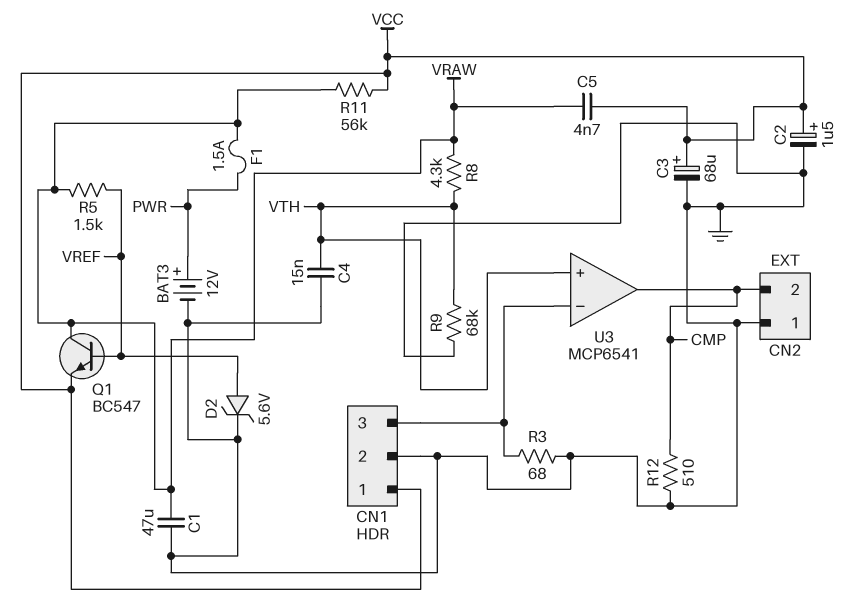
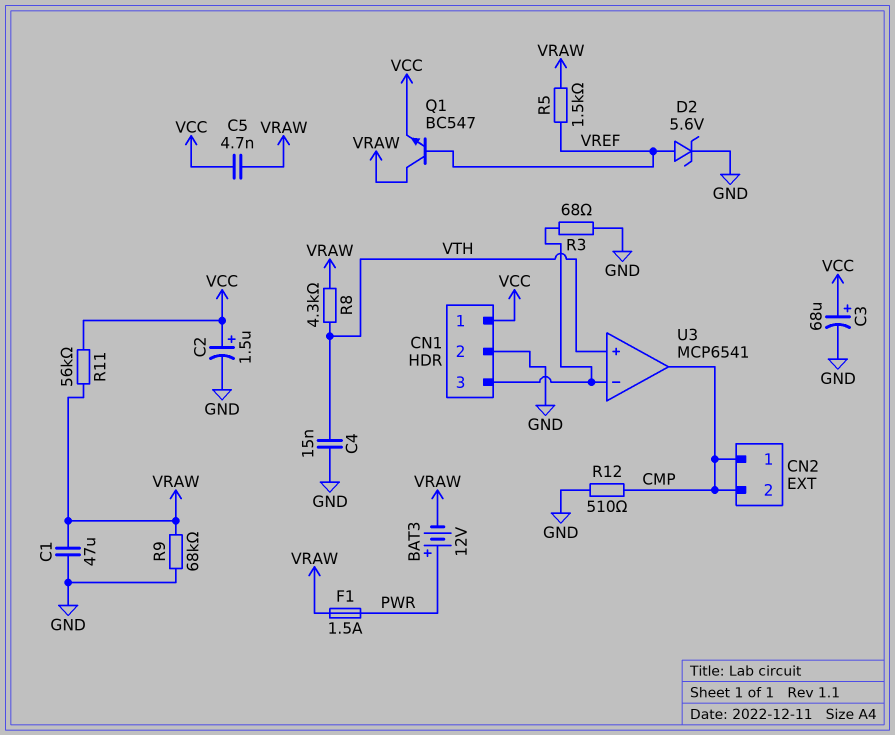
BAT3: 12V (plus PWR, minus GND) -> 12V (plus PWR, minus VRAW)
CN2 pin 1: GND -> CMP
R9: 68k (GND, VTH) -> 68k (GND, VRAW)

